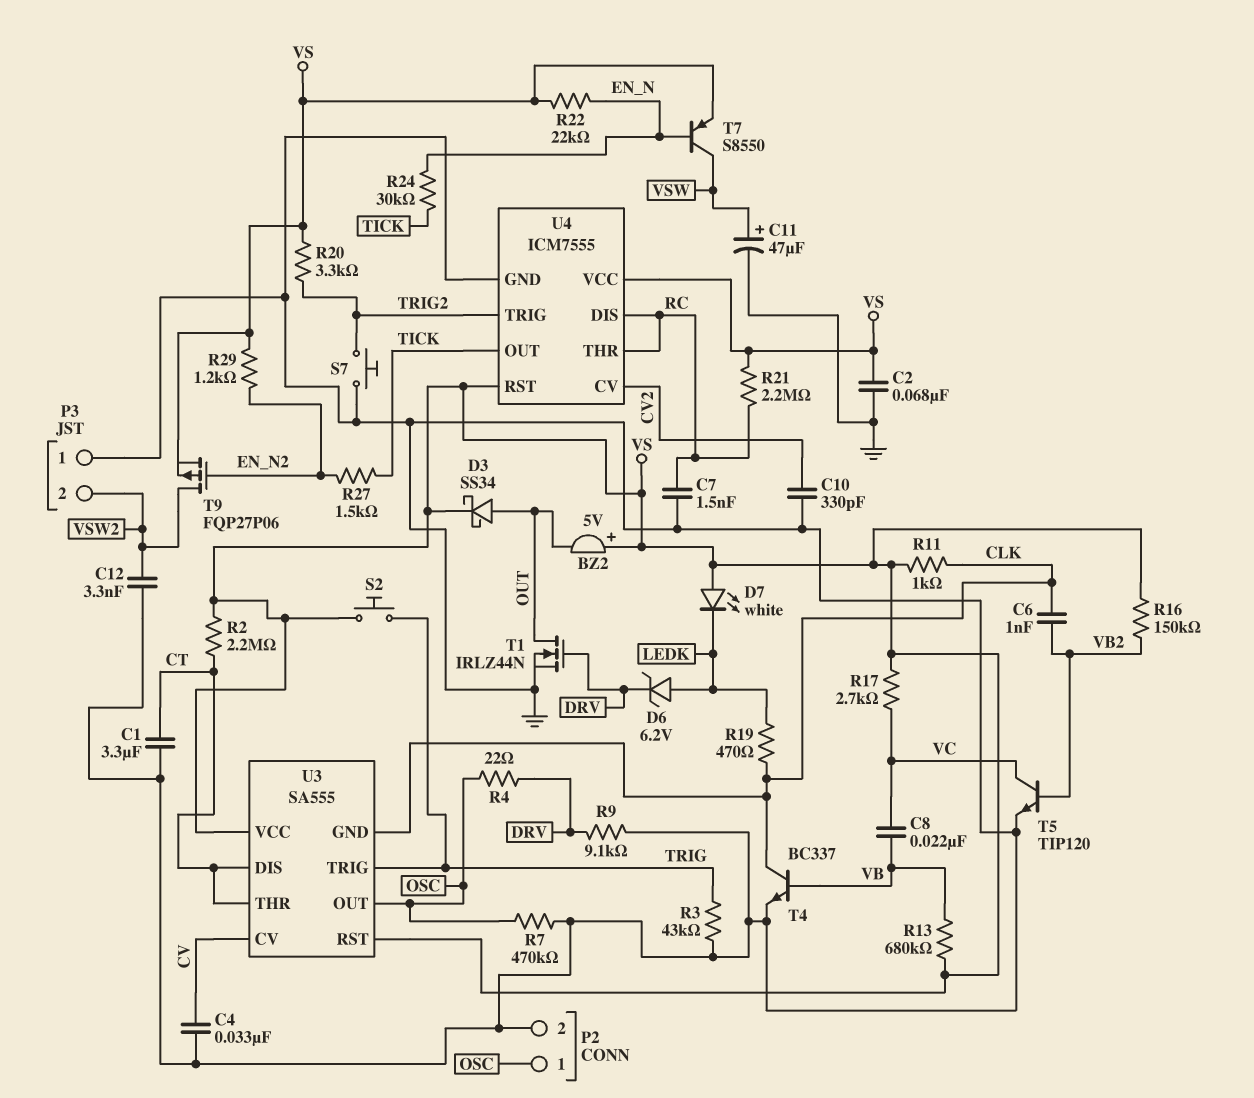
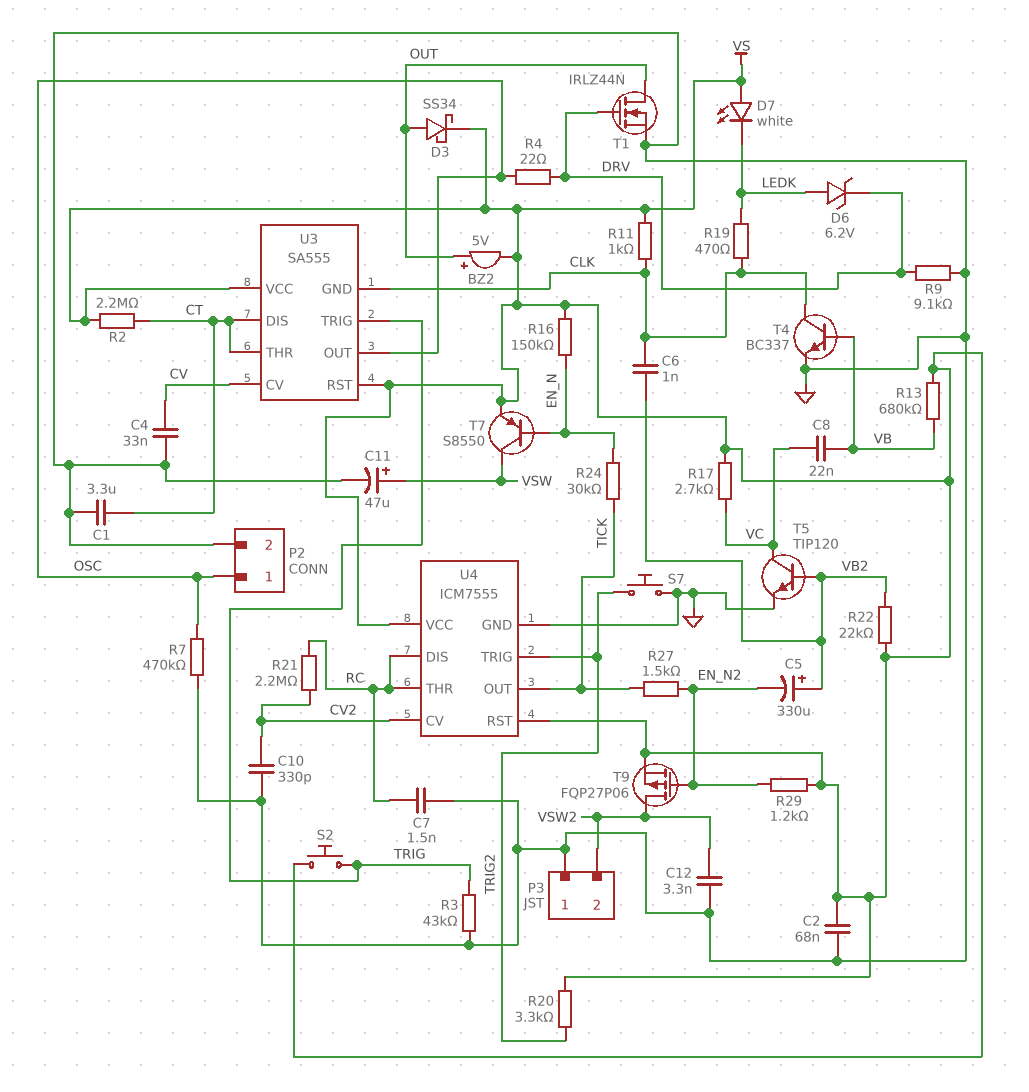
BZ2: buzzer 5V (plus VS, minus OUT) -> buzzer 5V (plus OUT, minus VS)
C5: none -> 330uF (plus VB2, minus EN_N2)
R16: 150k (VB2, VS) -> 150k (EN_N, VS)
R21: 2.2M (RC, VS) -> 2.2M (CV2, RC)
R22: 22k (EN_N, VS) -> 22k (VB2, VS)

